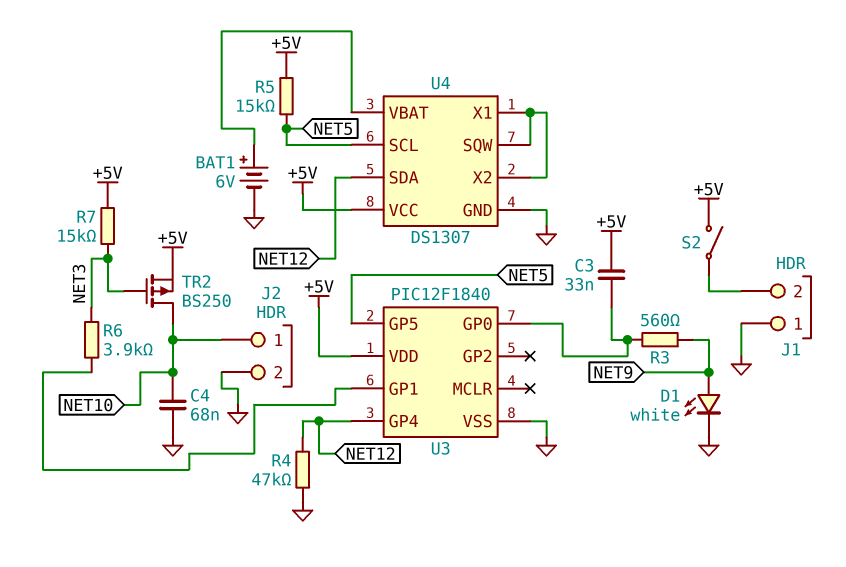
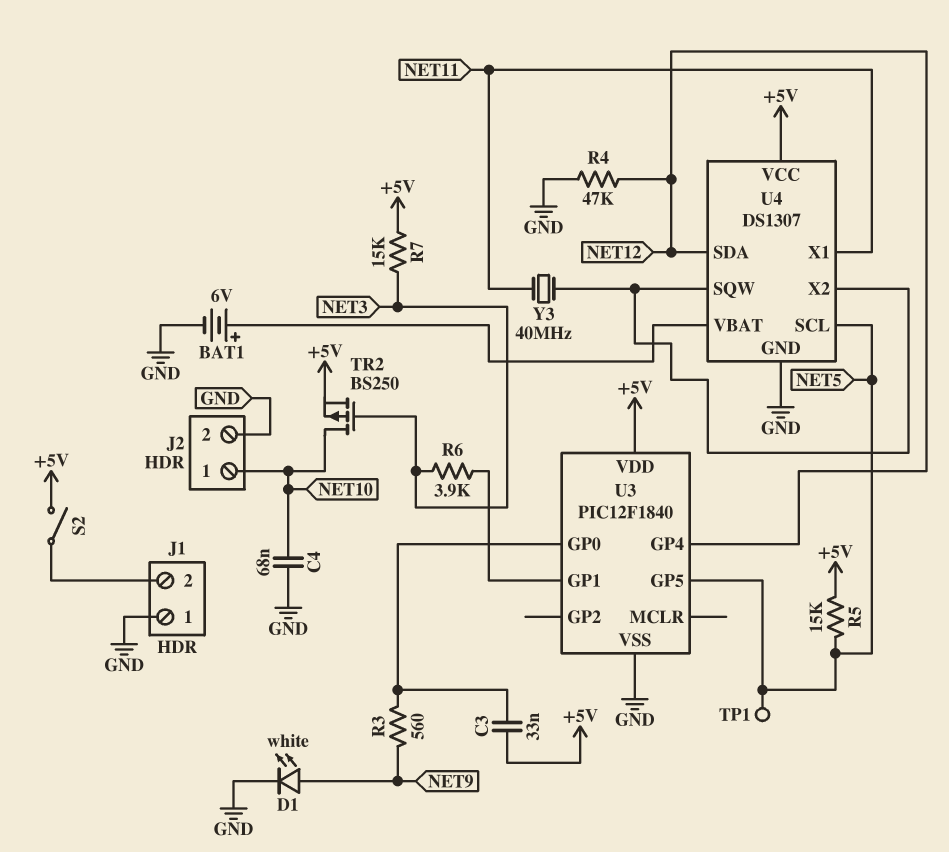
TP1: none -> test point (NET5)
U4 pin X1: U4/SQW -> NET11
Y3: none -> 40MHz (NET11, U4/SQW)

